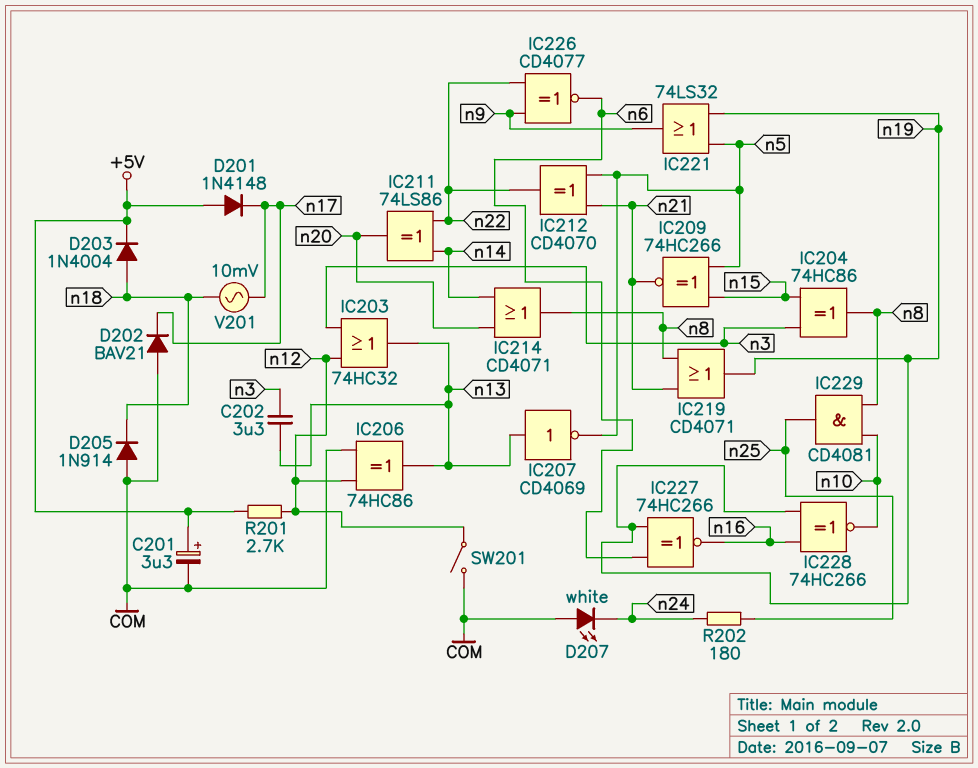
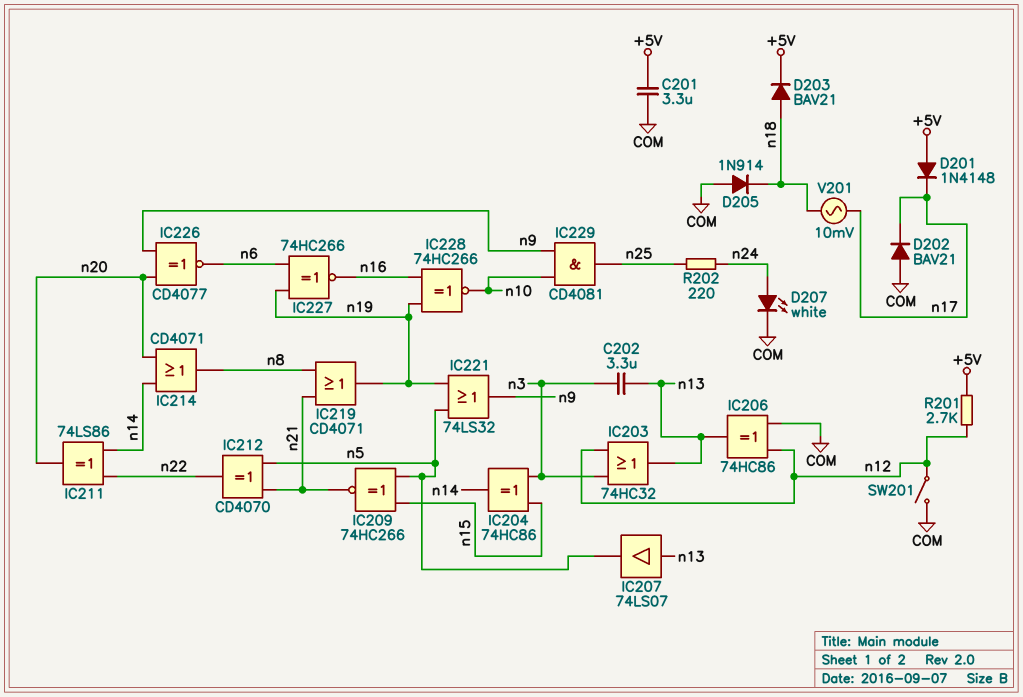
C201: 3.3uF (plus +5V, minus COM) -> 3.3uF (+5V, COM)
D203: diode 1N4004 (A n18, K +5V) -> diode BAV21 (A n18, K +5V)
D207: LED white (A COM, K n24) -> LED white (A n24, K COM)
IC204: XOR 74HC86 (in n3, in n15, out n8) -> XOR 74HC86 (in n3, in n15, out n14)
IC207: NOT CD4069 (in n13, out n5) -> buffer 74LS07 (in n13, out n5)
IC226: XNOR CD4077 (in n9, in n22, out n6) -> XNOR CD4077 (in n9, in n20, out n6)
IC229: AND CD4081 (in n8, in n10, out n25) -> AND CD4081 (in n9, in n10, out n25)
R202: 180 (n24, n25) -> 220 (n24, n25)

